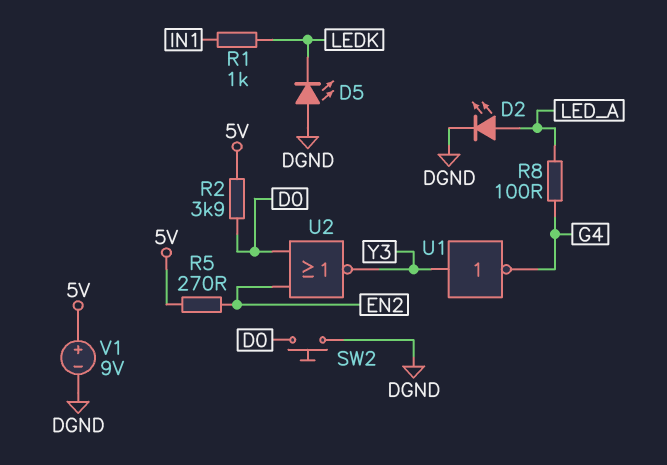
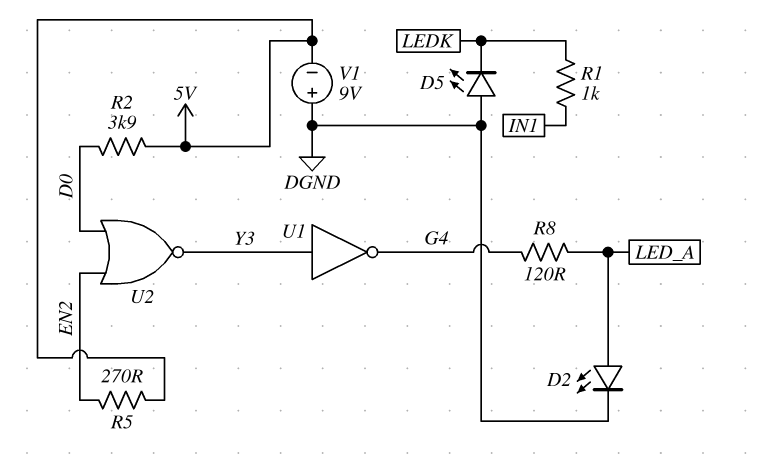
R8: 100 (G4, LED_A) -> 120 (G4, LED_A)
SW2: button (D0, DGND) -> none
V1: 9V (plus 5V, minus DGND) -> 9V (plus DGND, minus 5V)

